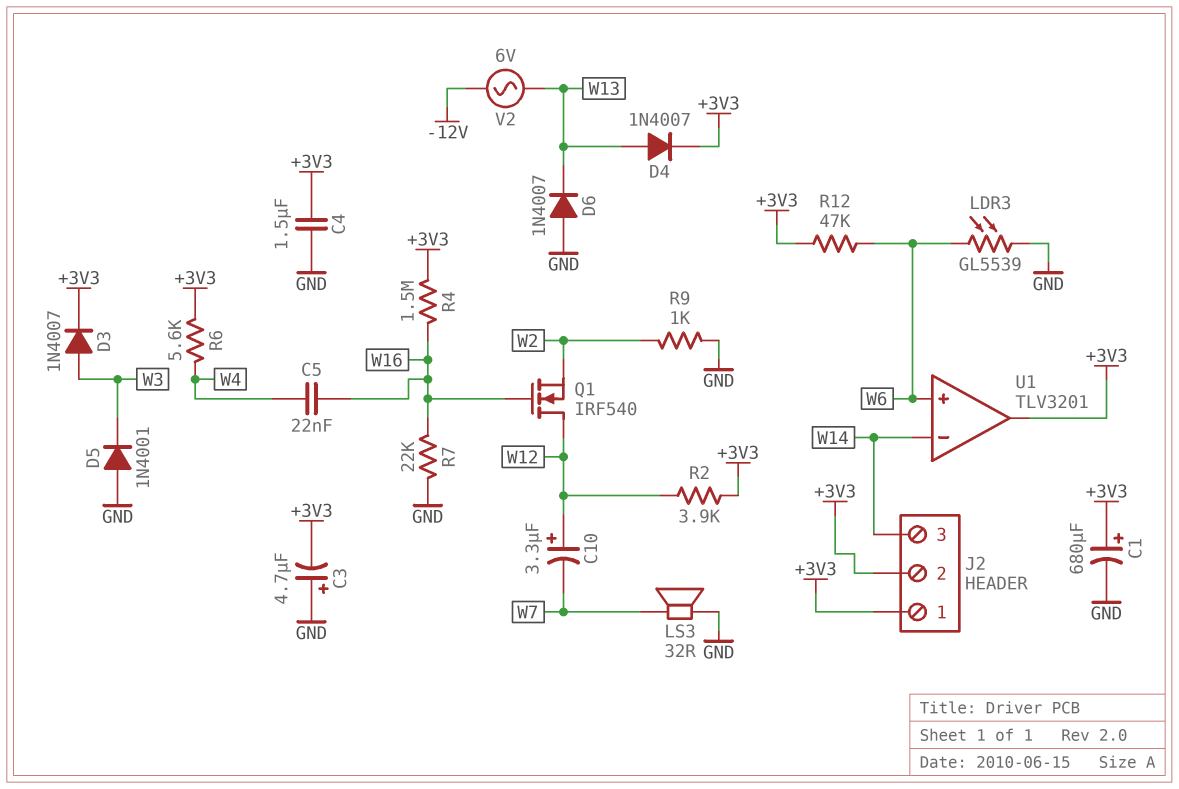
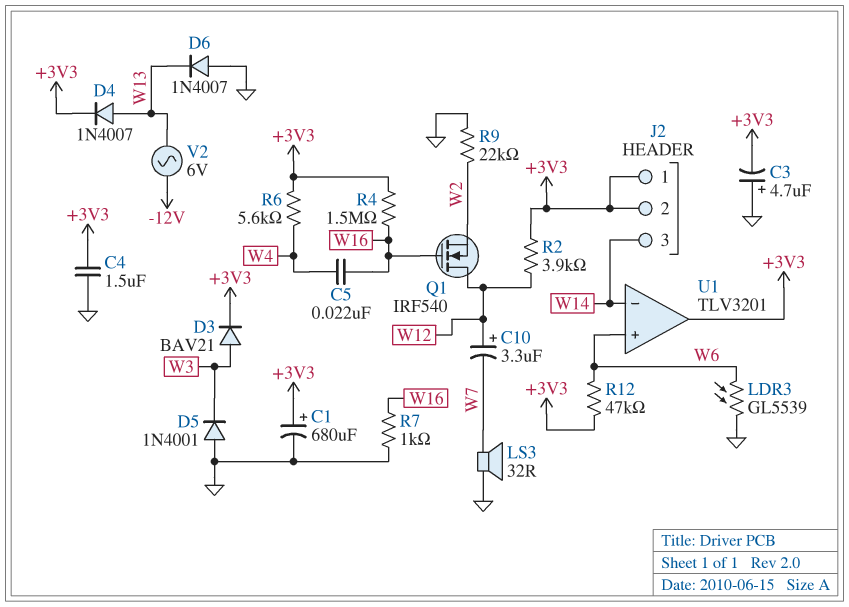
D3: diode 1N4007 (A W3, K +3V3) -> diode BAV21 (A W3, K +3V3)
R7: 22k (GND, W16) -> 1k (GND, W16)
R9: 1k (GND, W2) -> 22k (GND, W2)

